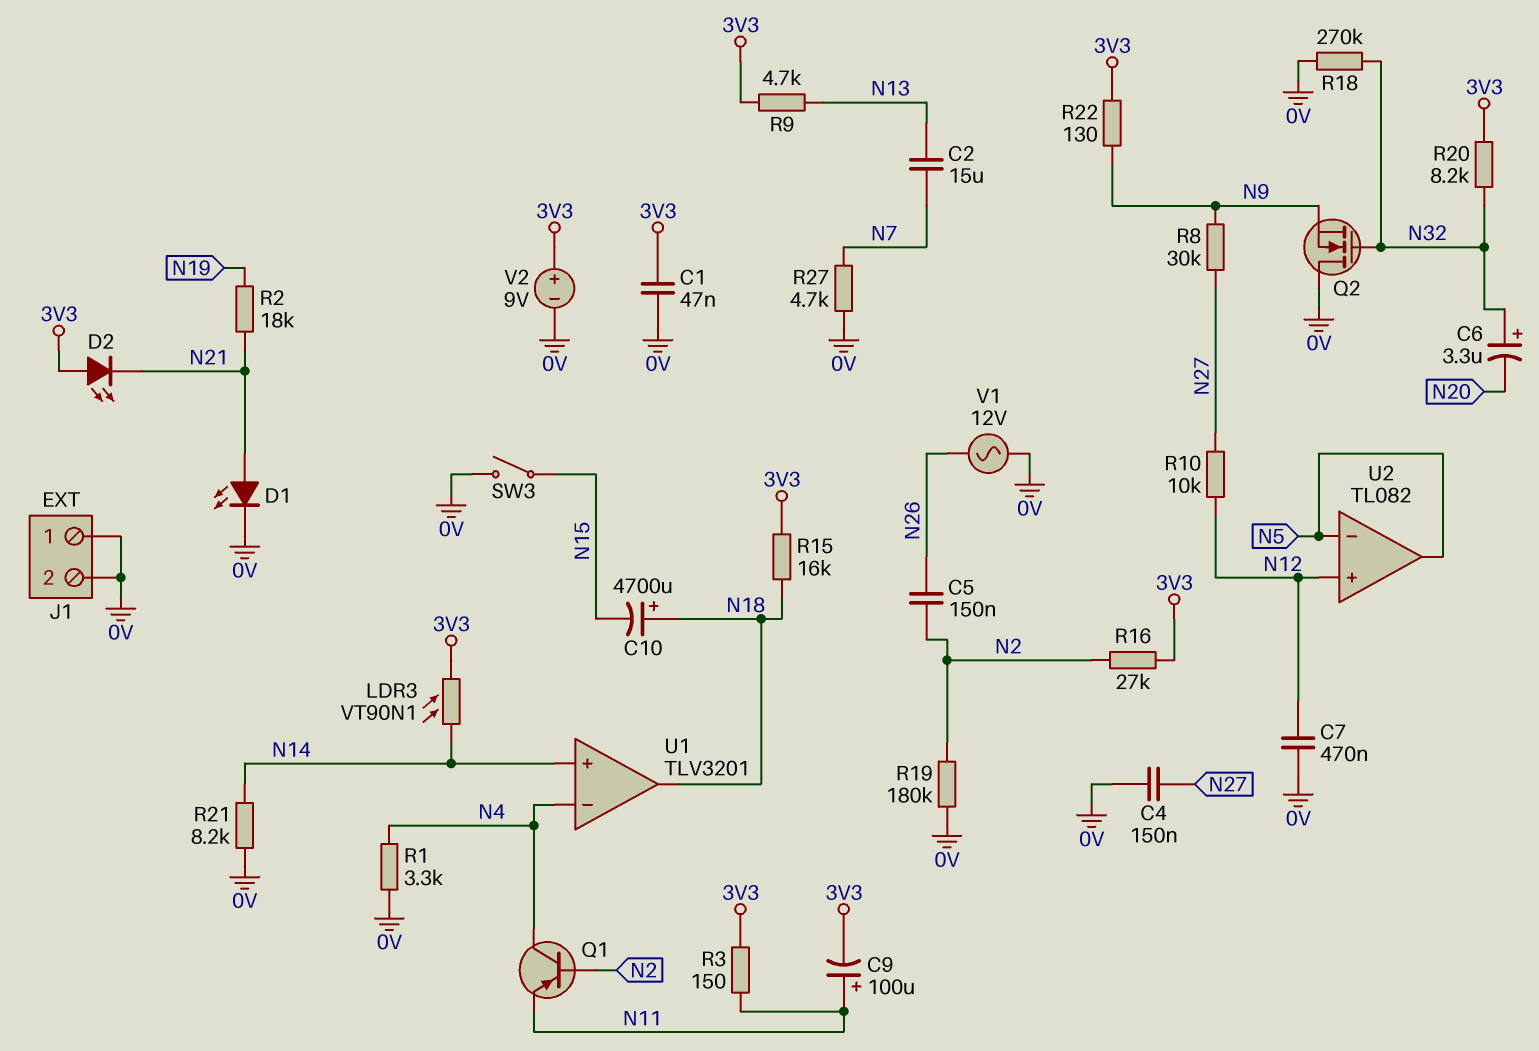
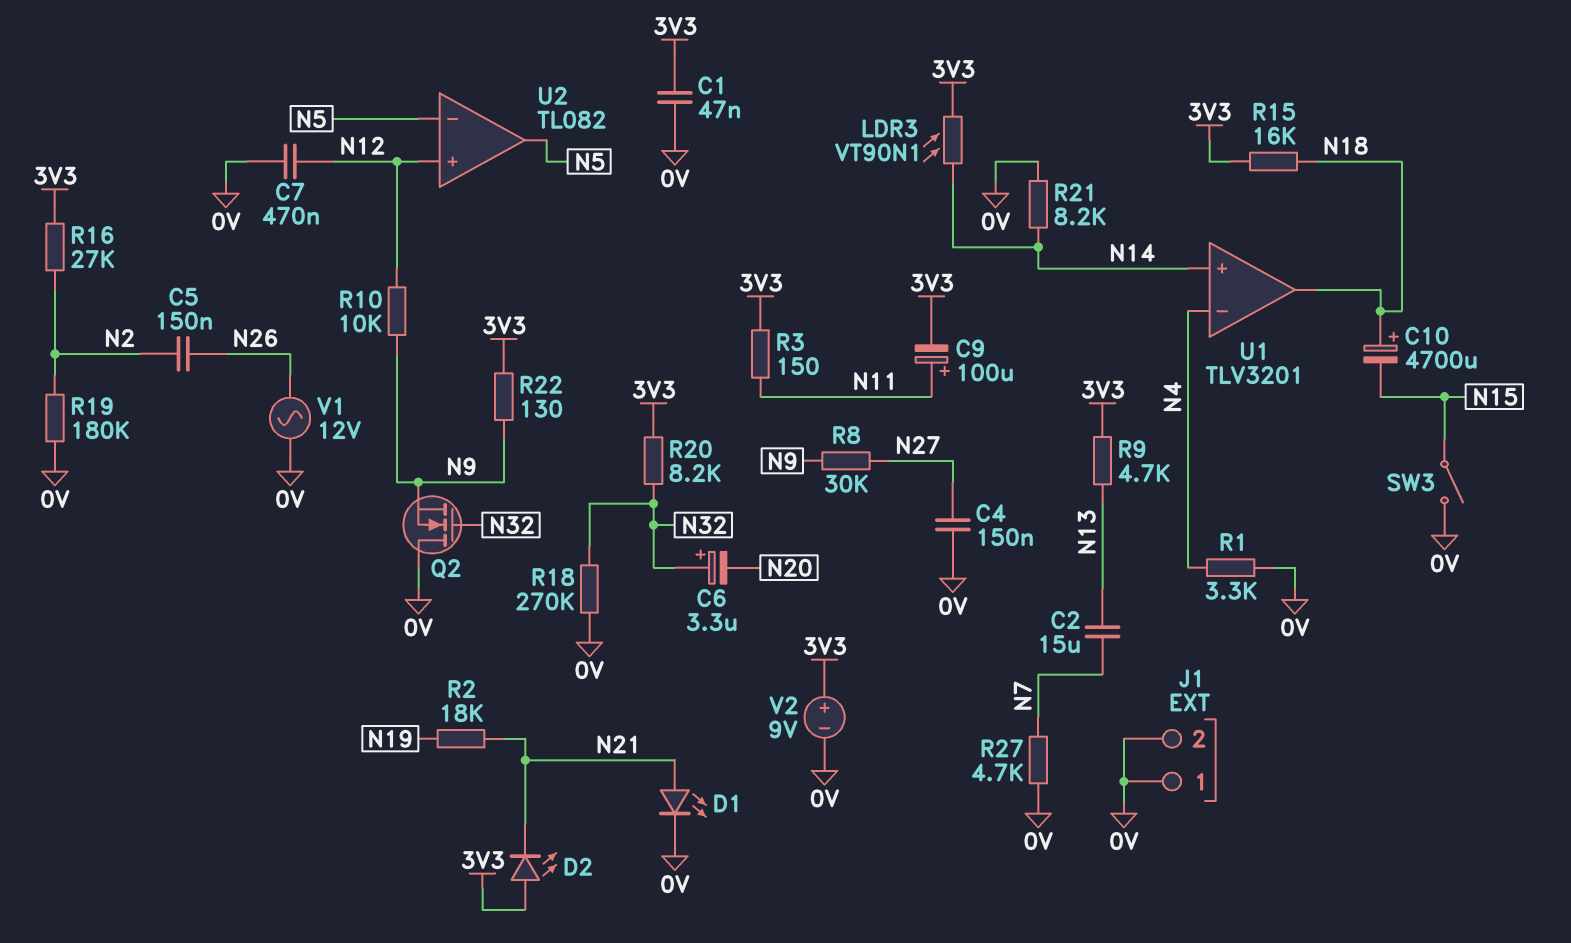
Q1: PNP (B N2, C N4, E N11) -> none
R10: 10k (N12, N27) -> 10k (N9, N12)

